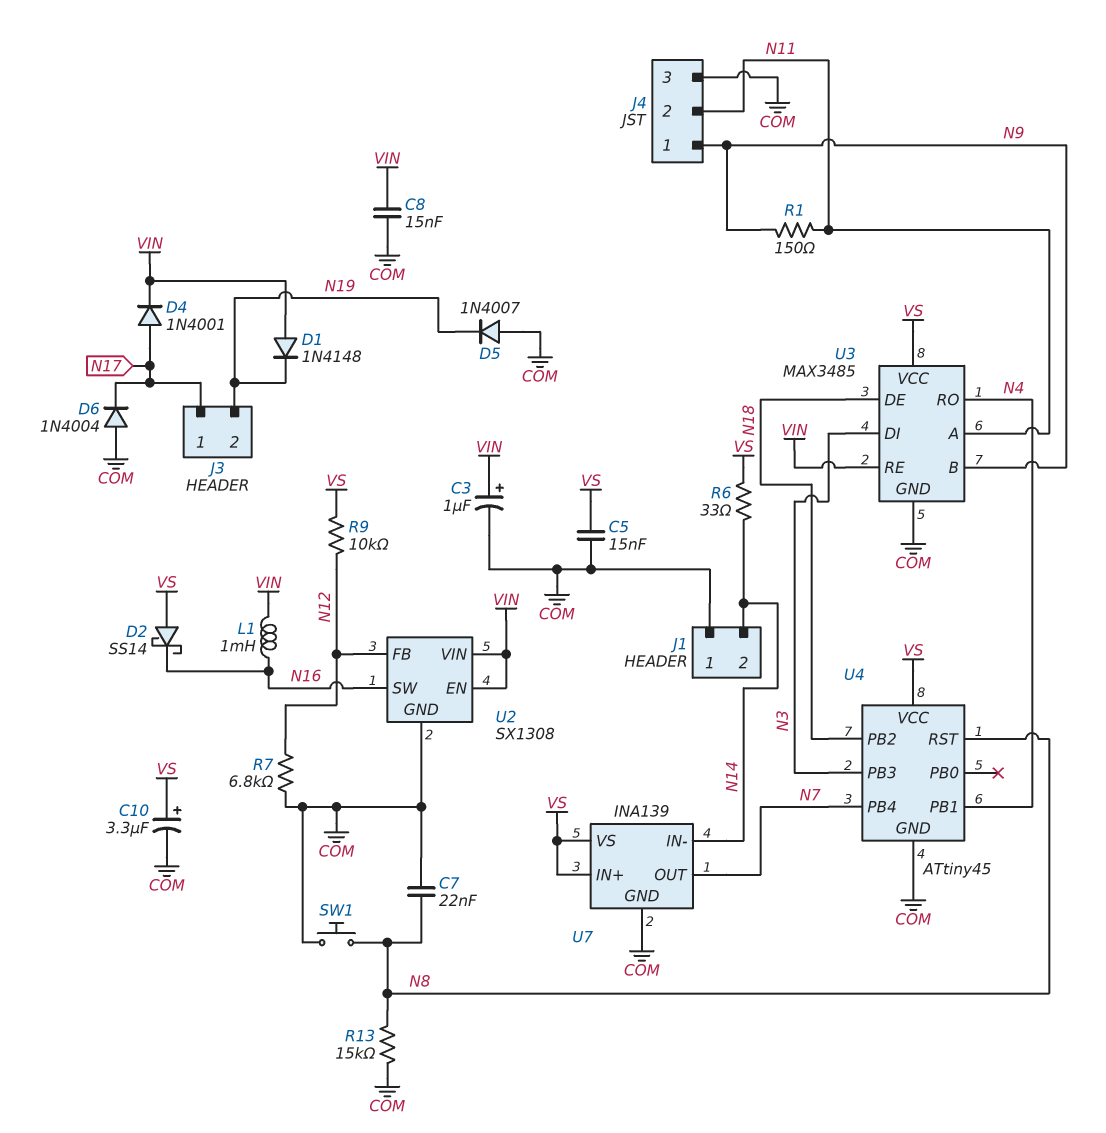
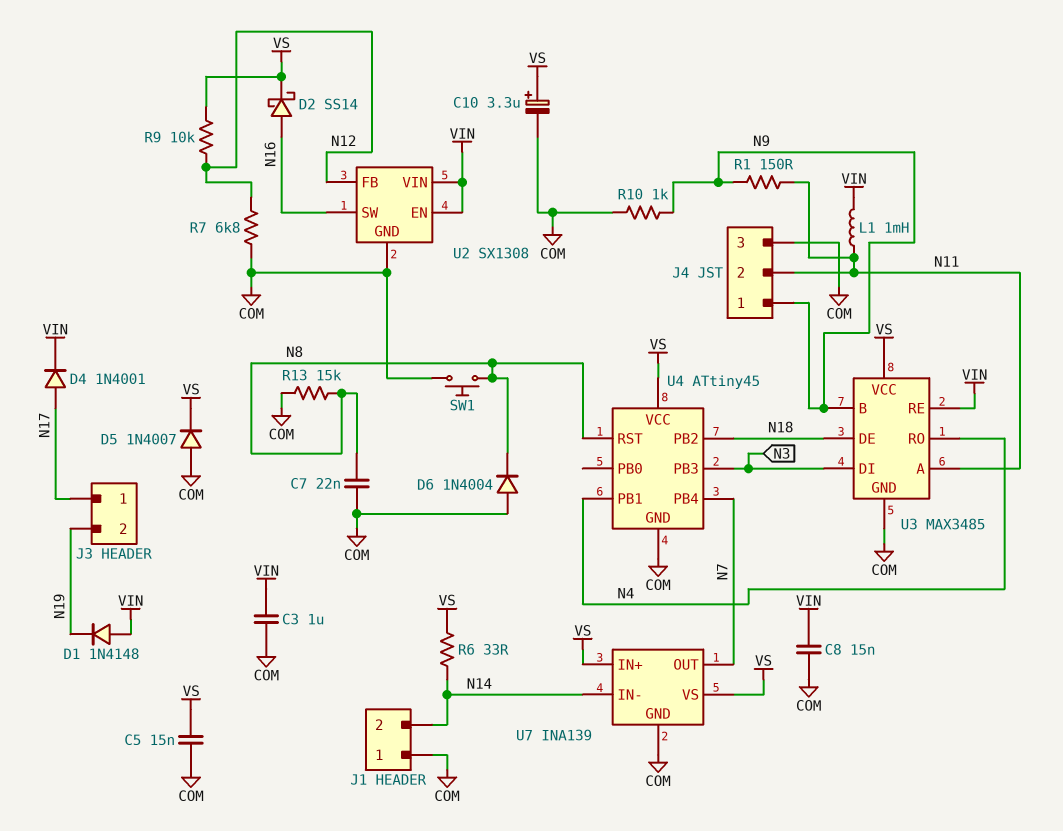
C3: 1uF (plus VIN, minus COM) -> 1uF (COM, VIN)
D2: schottky SS14 (A VS, K N16) -> schottky SS14 (A N16, K VS)
D5: diode 1N4007 (A COM, K N19) -> diode 1N4007 (A COM, K VS)
D6: diode 1N4004 (A COM, K N17) -> diode 1N4004 (A COM, K N8)
L1: 1mH (N16, VIN) -> 1mH (N11, VIN)
R10: none -> 1k (COM, N9)

